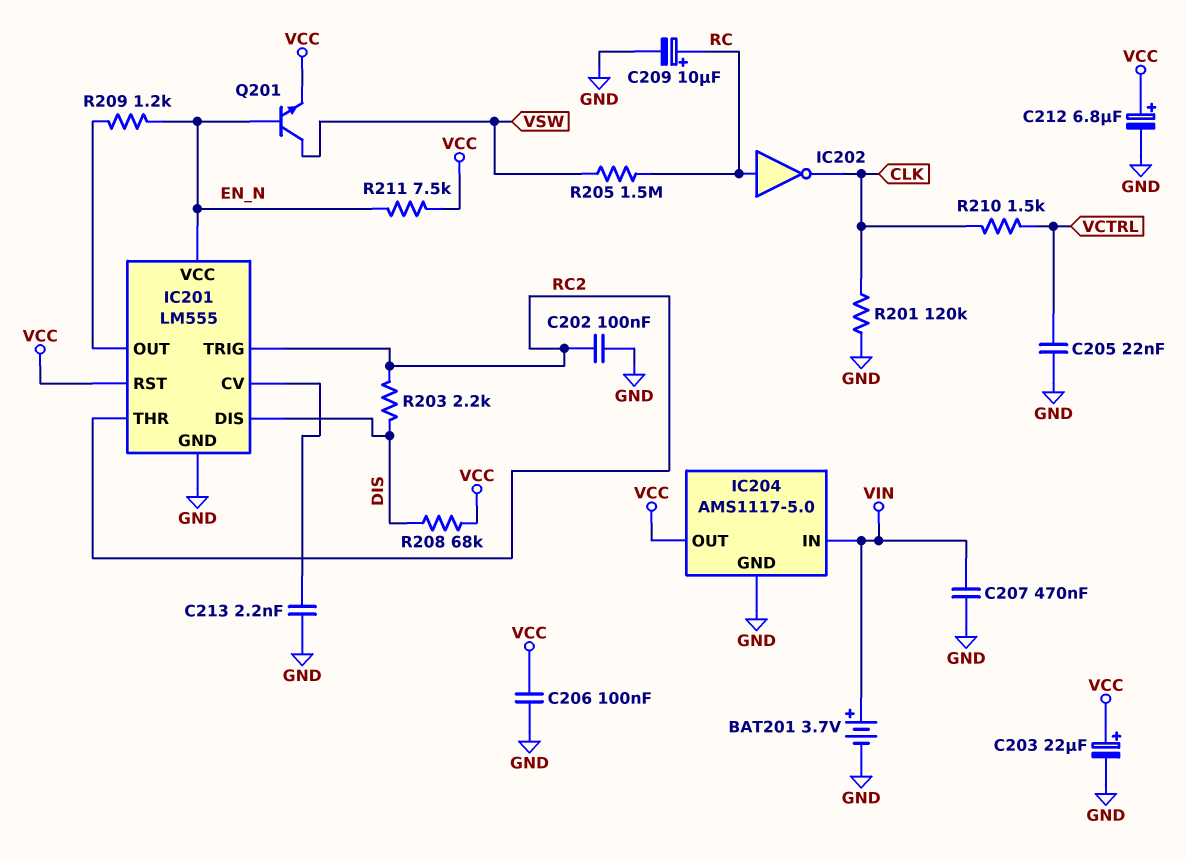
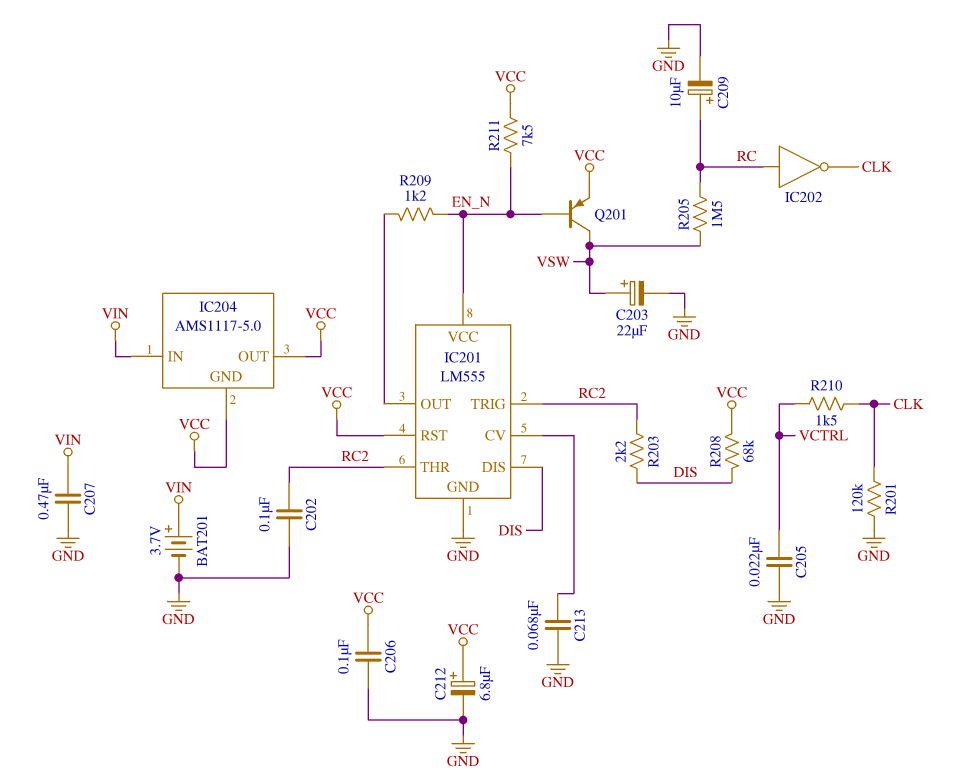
C203: 22uF (plus VCC, minus GND) -> 22uF (plus VSW, minus GND)
C213: 2.2nF (GND, IC201/CV) -> 68nF (GND, IC201/CV)
IC204 pin GND: GND -> VCC
Q201: NPN (B EN_N, C VSW, E VCC) -> PNP (B EN_N, C VSW, E VCC)

